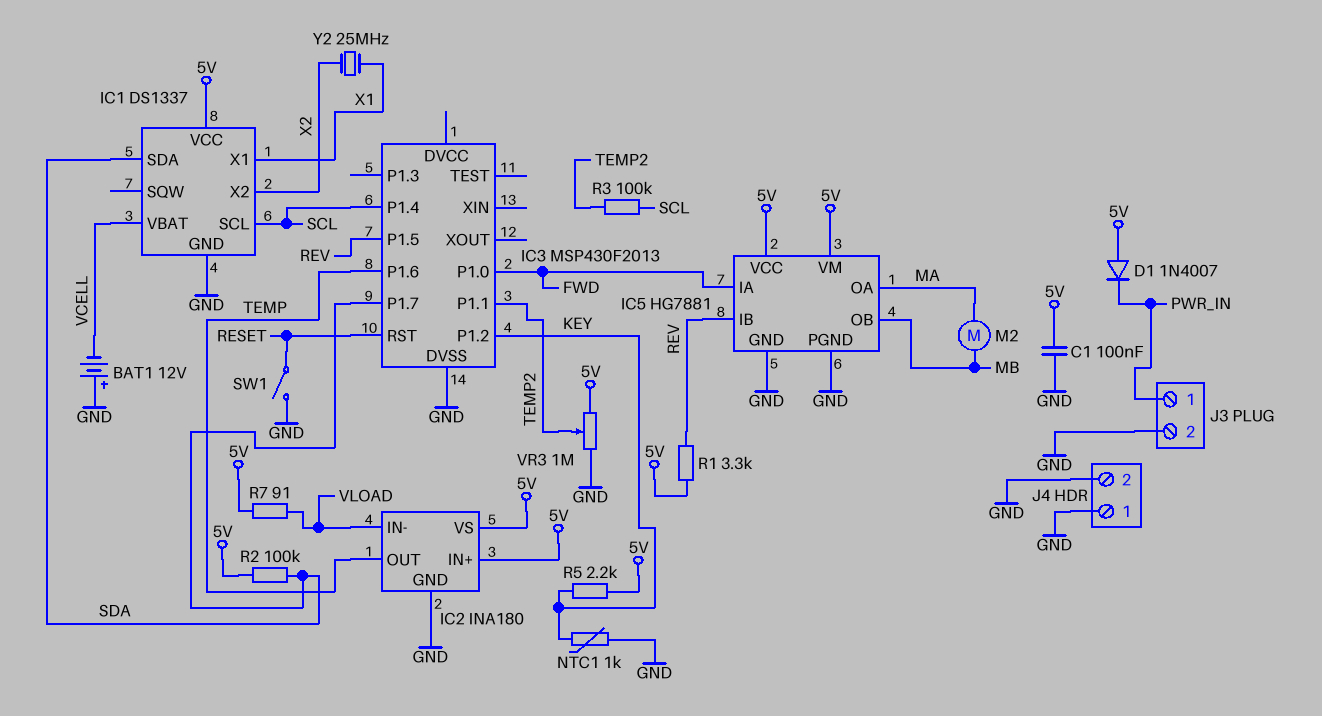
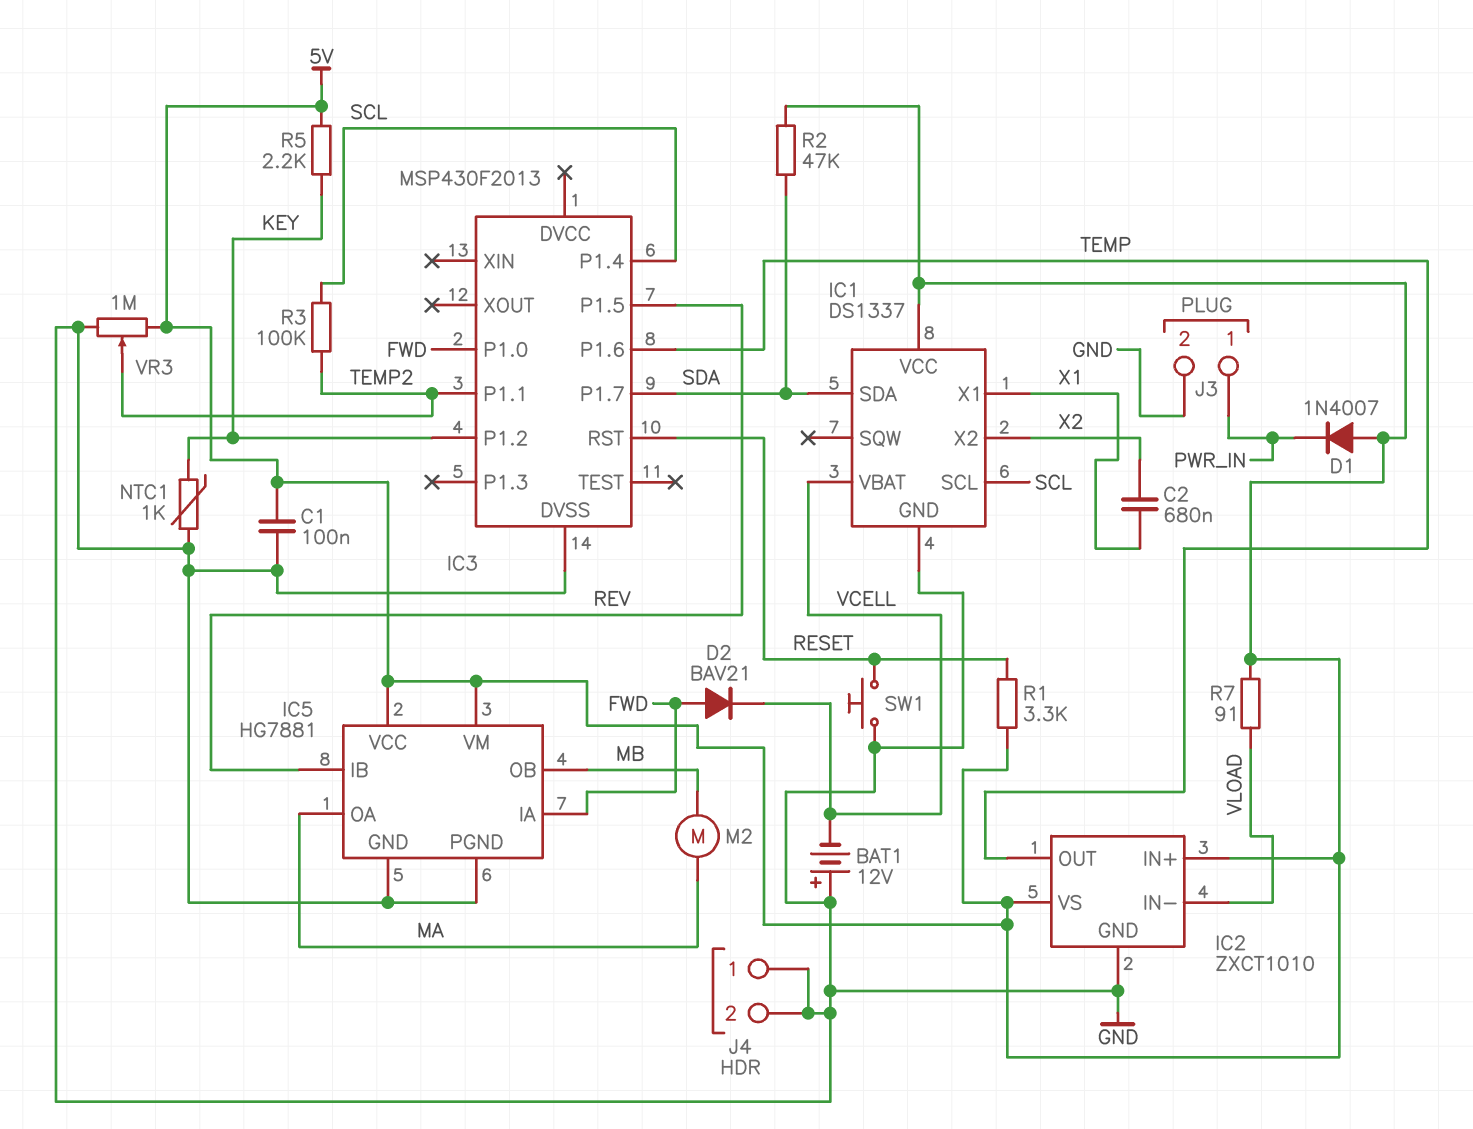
C2: none -> 680nF (X1, X2)
D2: none -> diode BAV21 (A FWD, K VCELL)
IC2: INA180 -> ZXCT1010
R1: 3.3k (5V, REV) -> 3.3k (5V, RESET)
R2: 100k (5V, SDA) -> 47k (5V, SDA)
SW1: switch (GND, RESET) -> button (GND, RESET)
Y2: 25MHz (X1, X2) -> none

